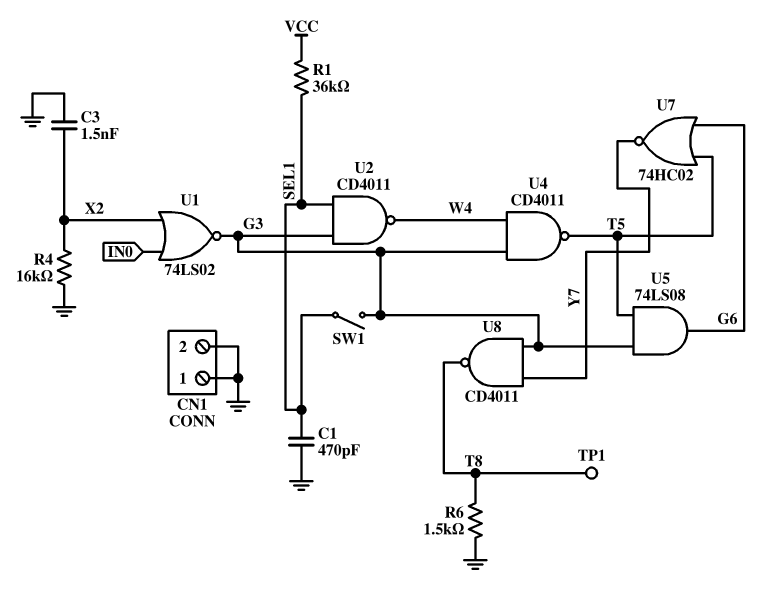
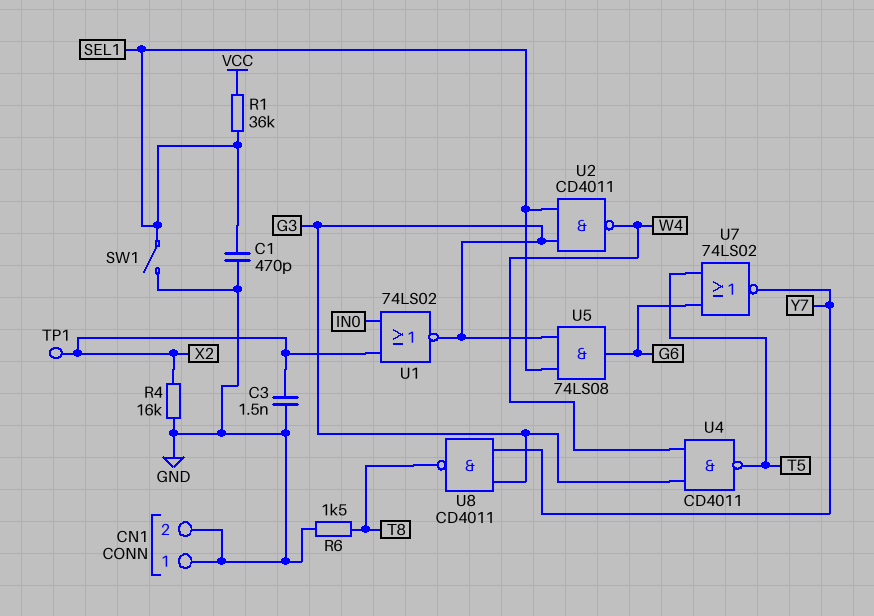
SW1: switch (G3, SEL1) -> switch (GND, SEL1)
TP1: test point (T8) -> test point (X2)
U5: AND 74LS08 (in G3, in T5, out G6) -> AND 74LS08 (in G3, in SEL1, out G6)
U7: NOR 74HC02 (in G6, in T5, out Y7) -> NOR 74LS02 (in G6, in T5, out Y7)

